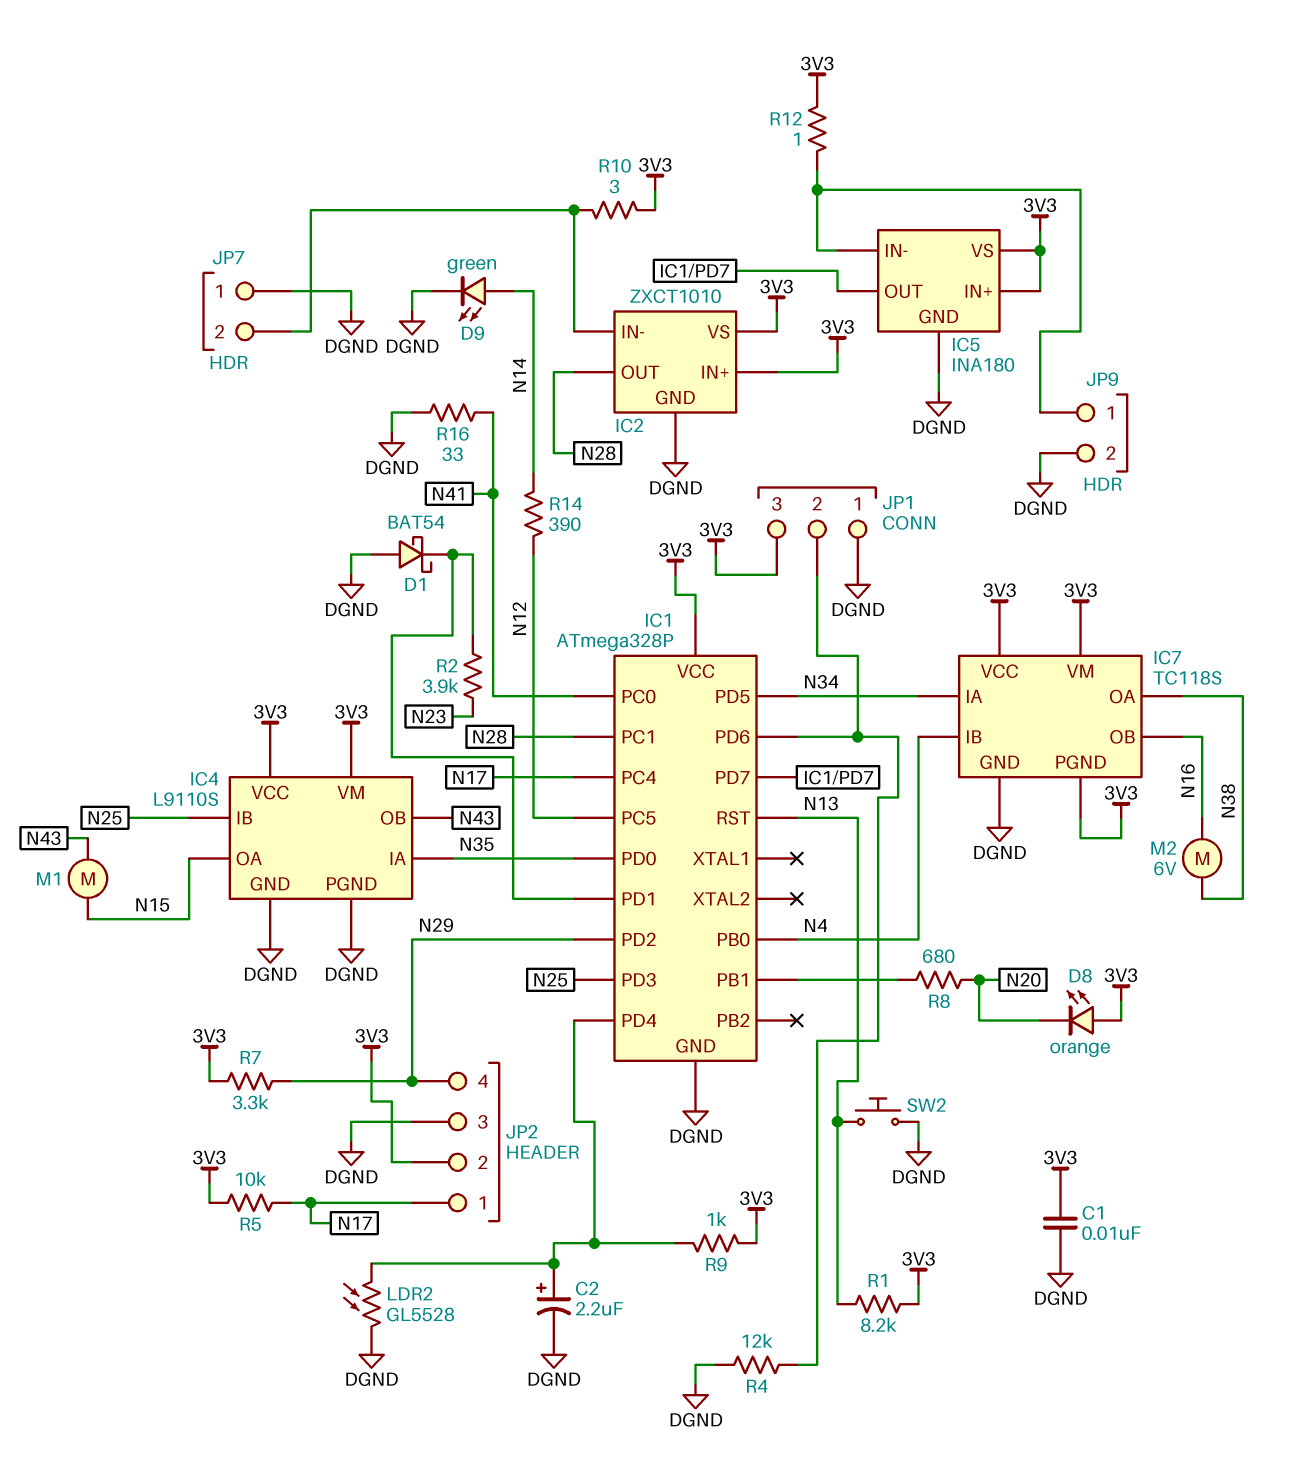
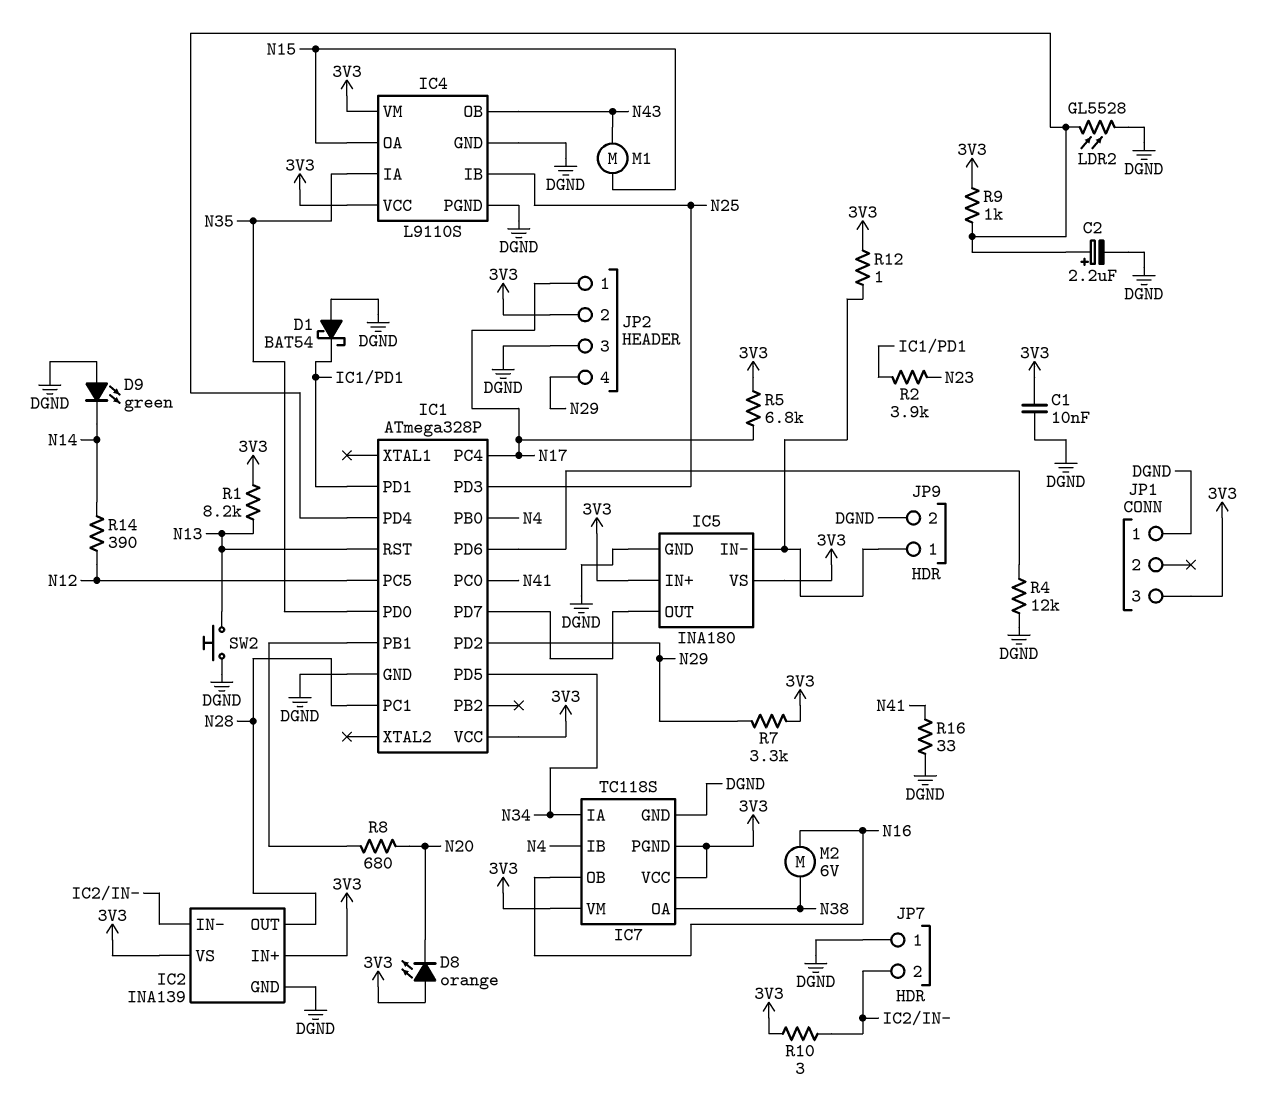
D9: LED green (A N14, K DGND) -> LED green (A DGND, K N14)
IC2: ZXCT1010 -> INA139
JP1 pin 2: IC1/PD6 -> none
R5: 10k (3V3, N17) -> 6.8k (3V3, N17)

